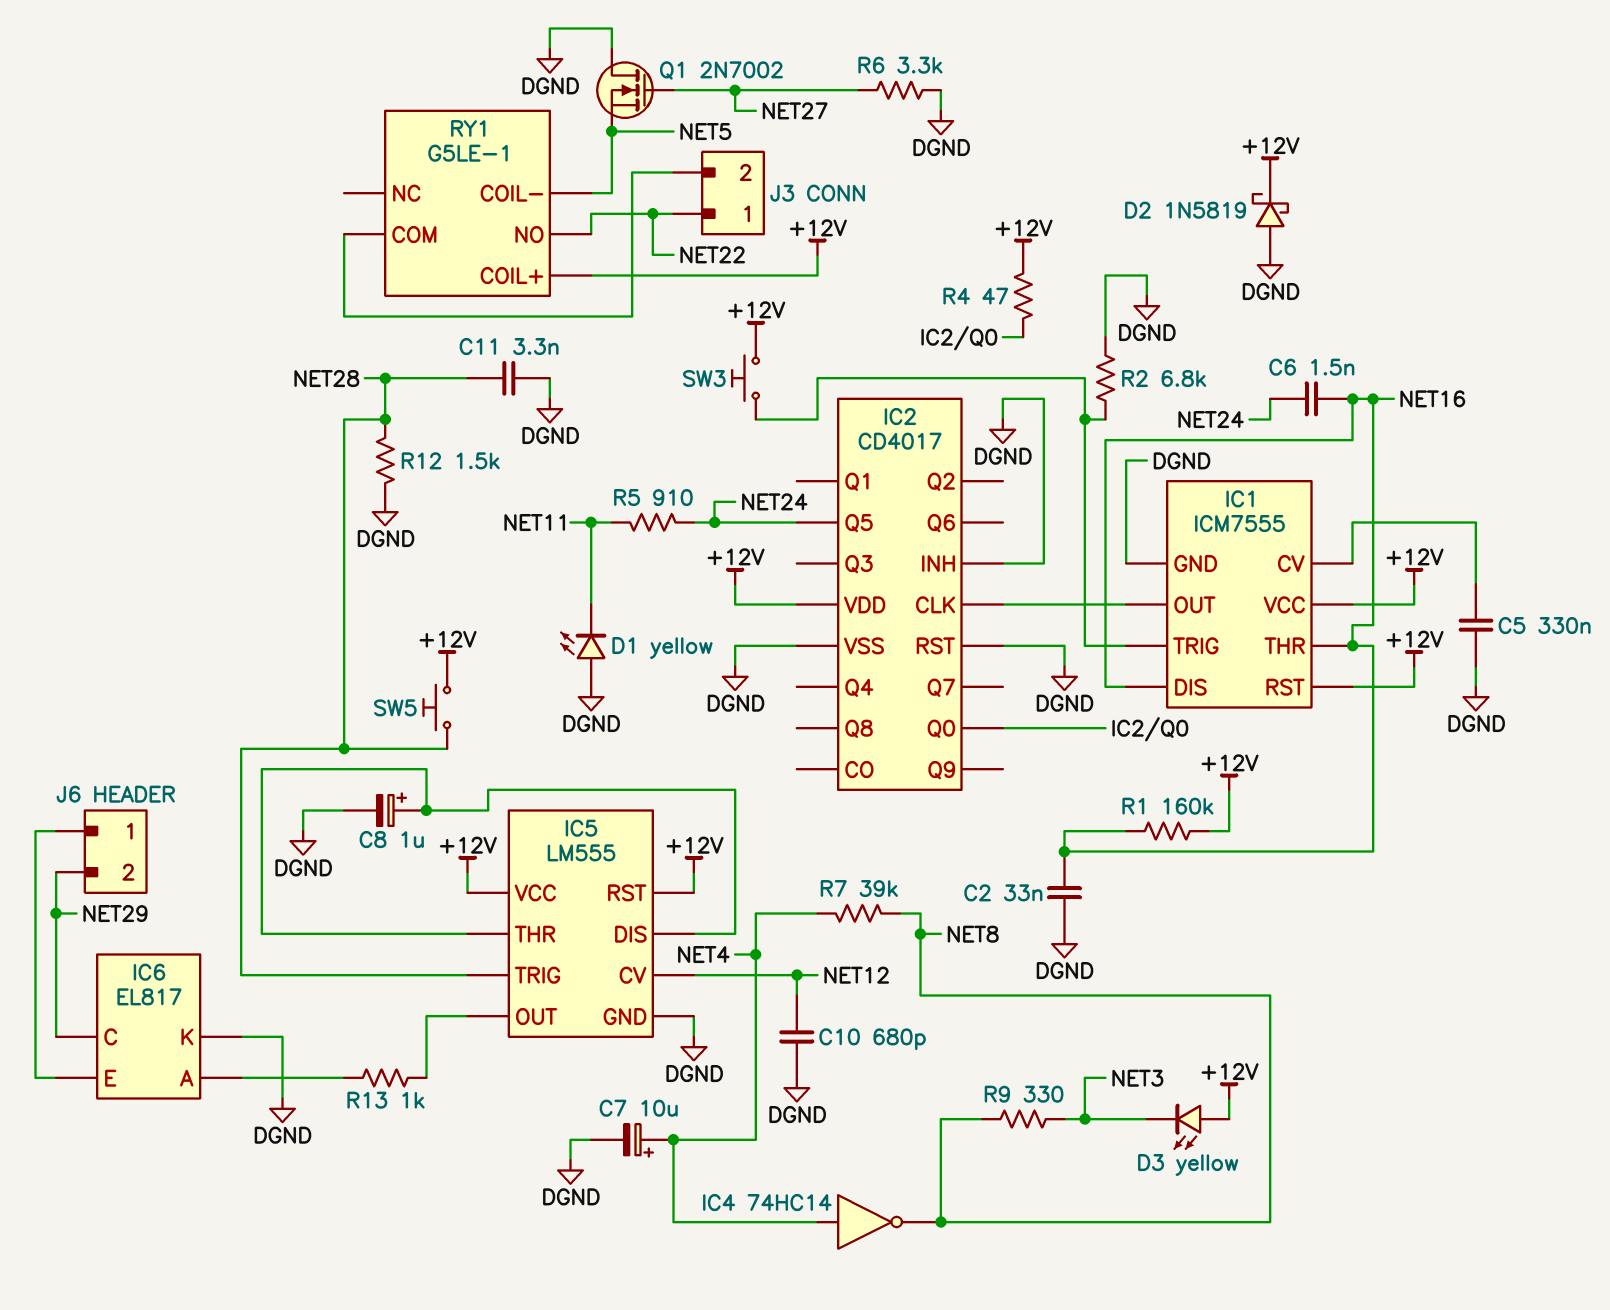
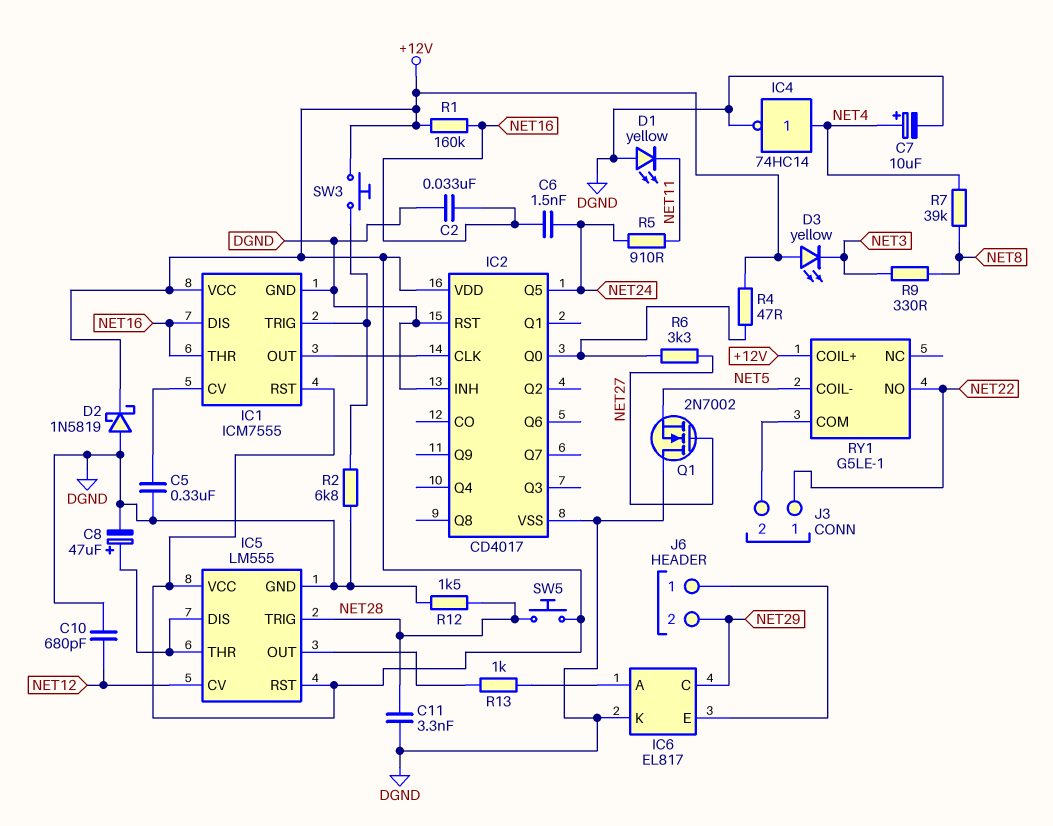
C8: 1uF (plus IC5/DIS, minus DGND) -> 47uF (plus IC5/DIS, minus DGND)
IC4: NOT 74HC14 (in NET4, out NET8) -> NOT 74HC14 (in NET4, out DGND)
R6: 3.3k (DGND, NET27) -> 3.3k (IC2/Q0, NET27)

